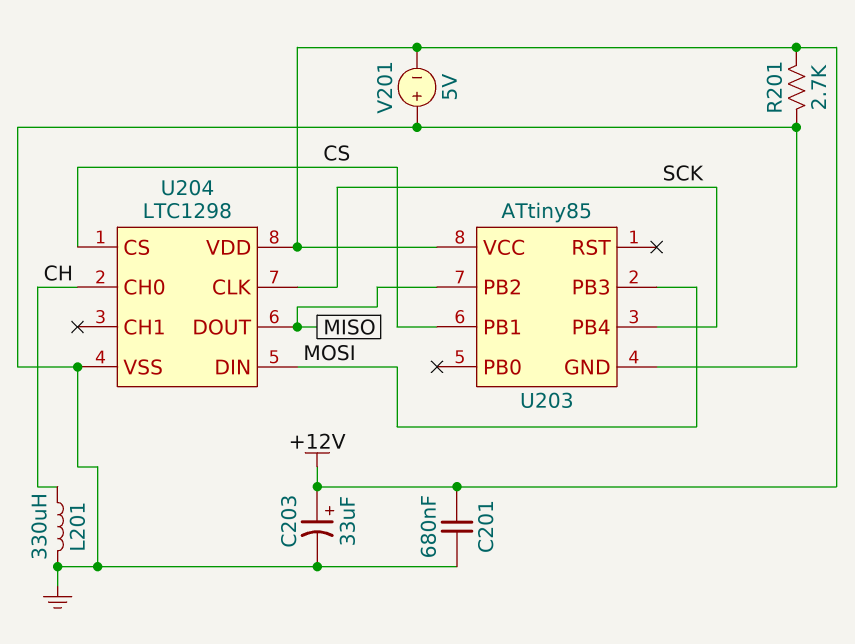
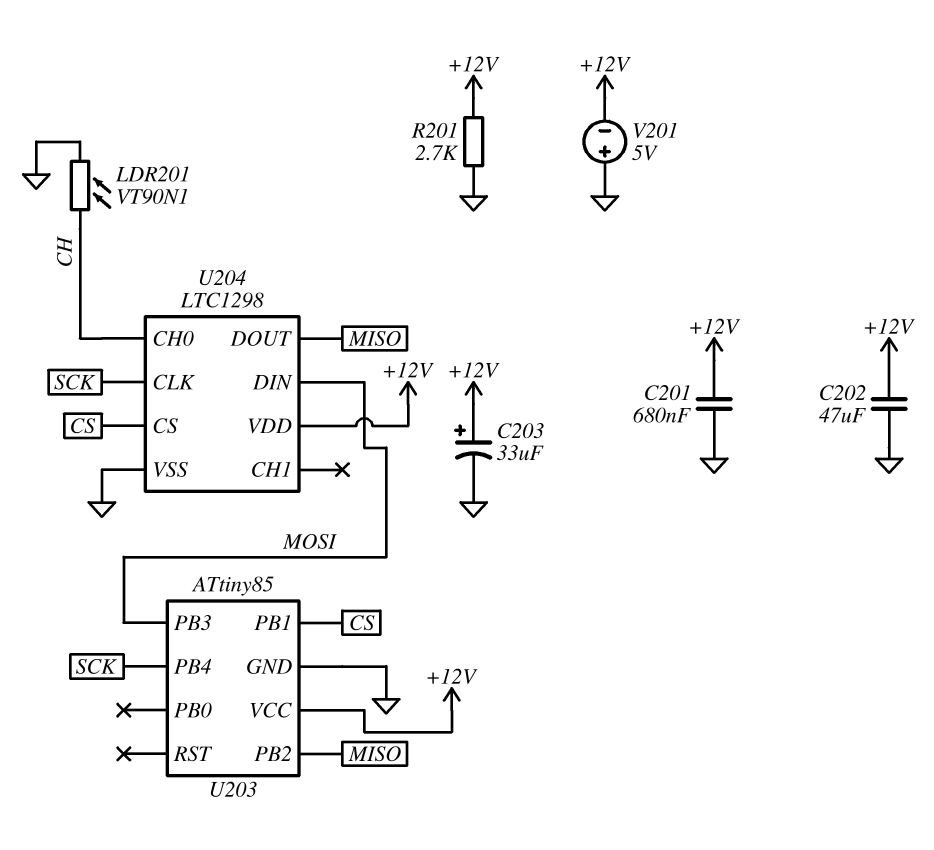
C202: none -> 47uF (+12V, GND)
L201: 330uH (CH, GND) -> none
LDR201: none -> VT90N1 (CH, GND)

